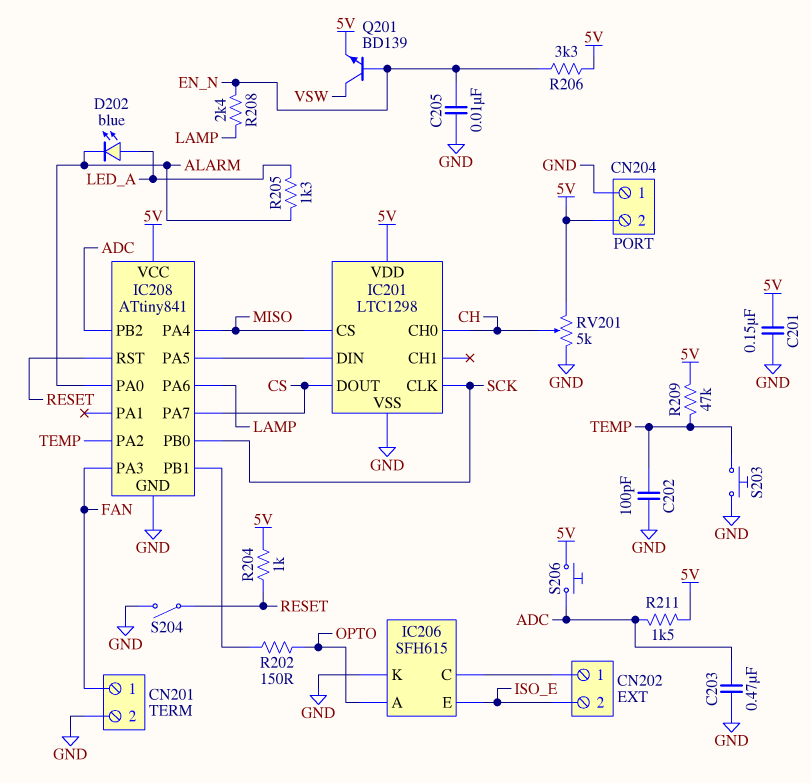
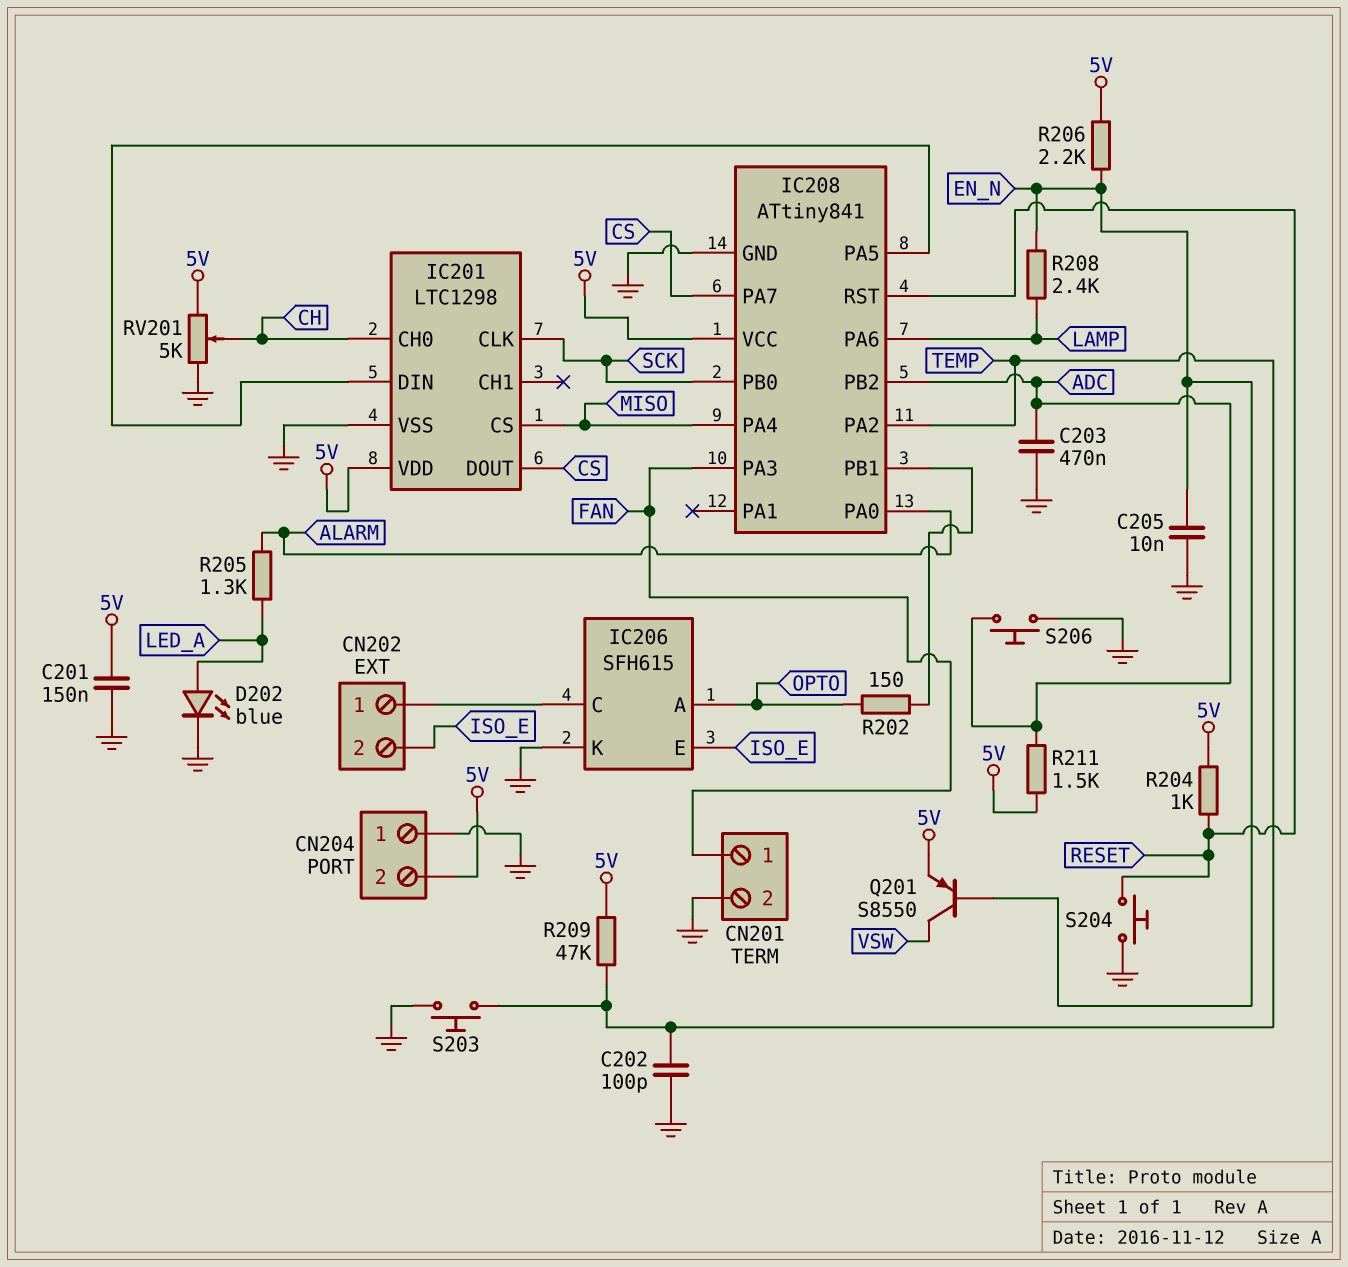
D202: LED blue (A LED_A, K ALARM) -> LED blue (A LED_A, K GND)
Q201: NPN BD139 (B EN_N, C VSW, E 5V) -> PNP S8550 (B EN_N, C VSW, E 5V)
R206: 3.3k (5V, EN_N) -> 2.2k (5V, EN_N)
S204: switch (GND, RESET) -> button (GND, RESET)
S206: button (5V, ADC) -> button (ADC, GND)

